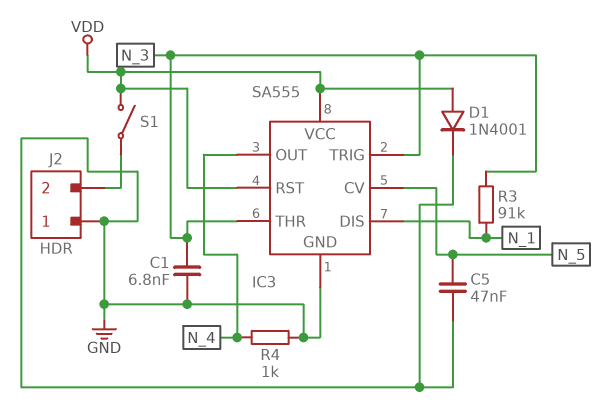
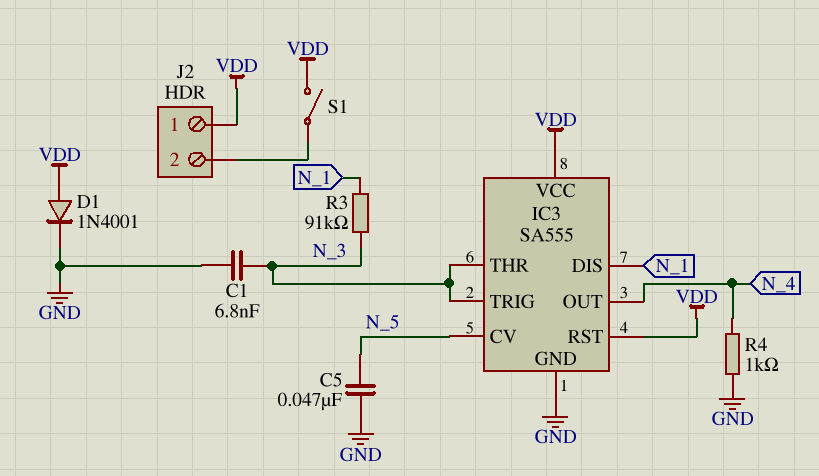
J2 pin 1: GND -> VDD

